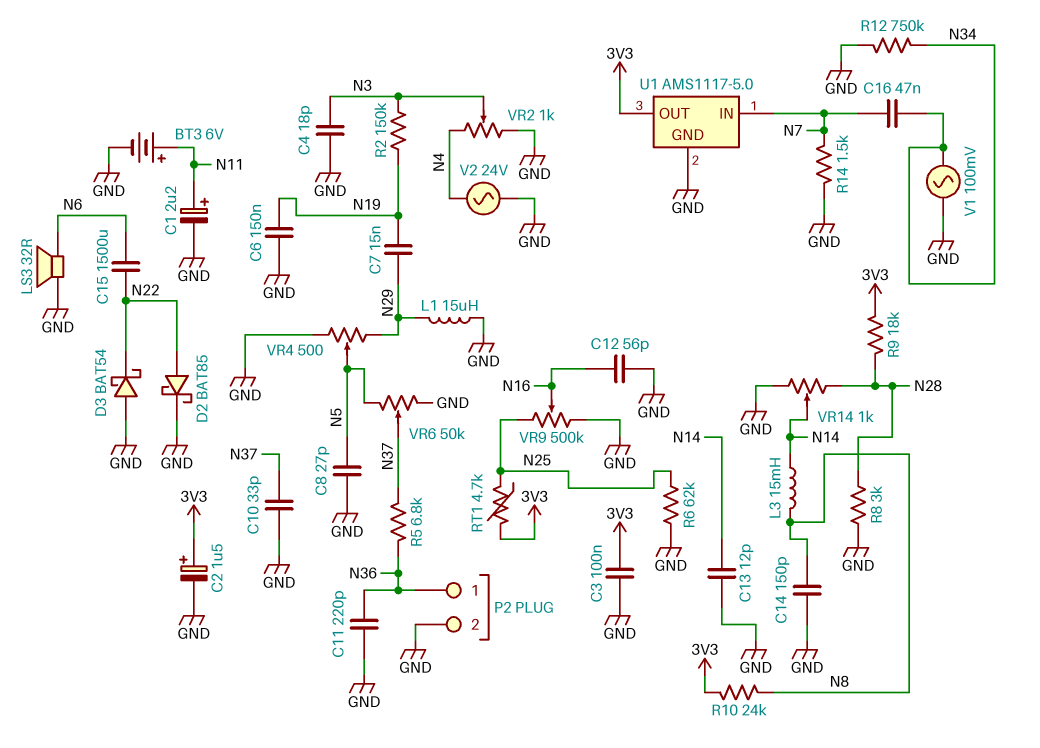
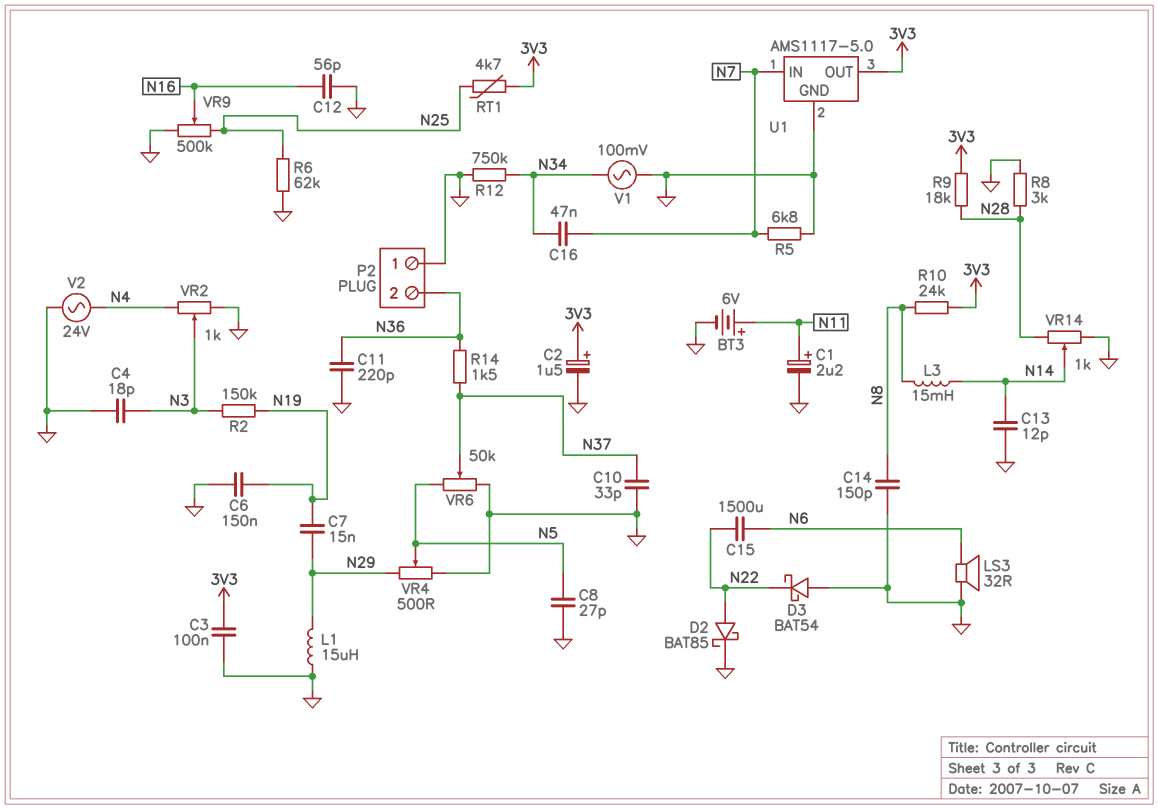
P2 pin 1: N36 -> GND
P2 pin 2: GND -> N36
R5: 6.8k (N36, N37) -> 6.8k (GND, N7)
R14: 1.5k (GND, N7) -> 1.5k (N36, N37)

